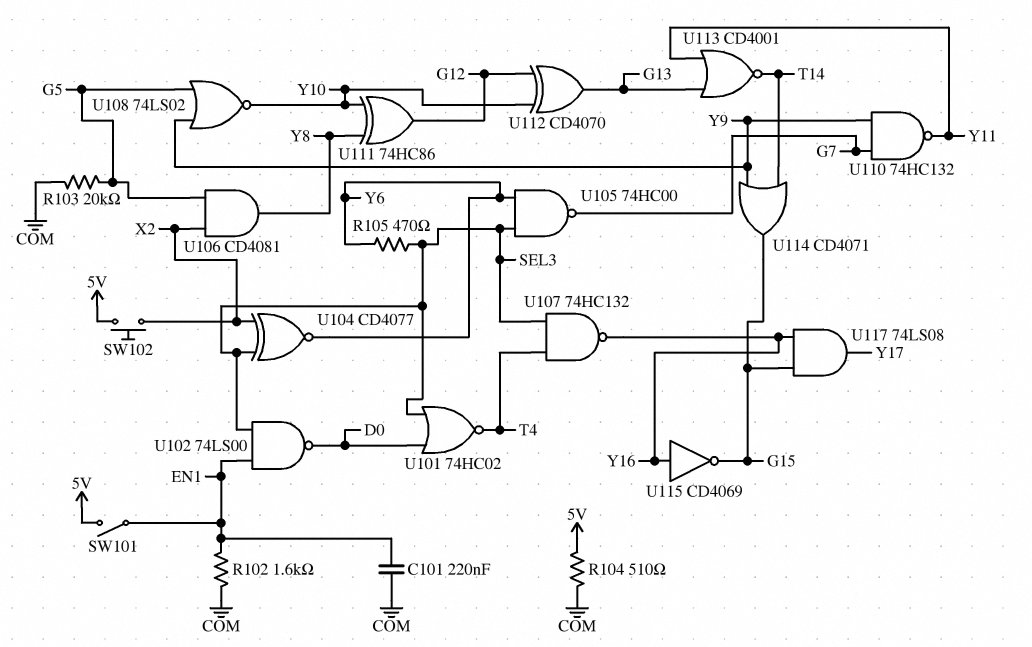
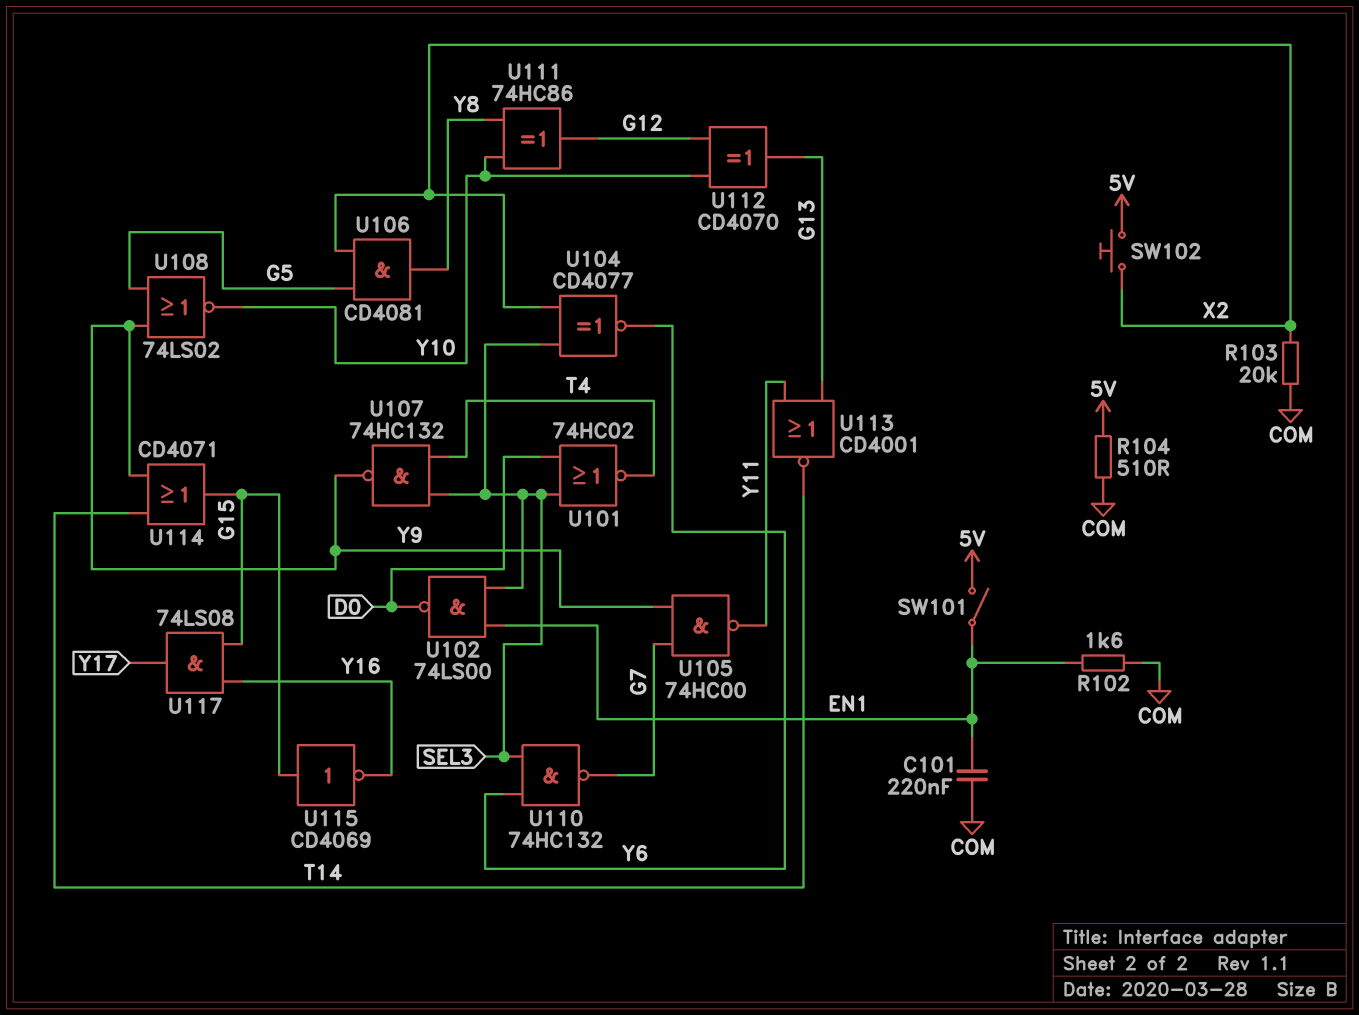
R103: 20k (COM, G5) -> 20k (COM, X2)
R105: 470 (SEL3, Y6) -> none
U105: NAND 74HC00 (in SEL3, in Y6, out G7) -> NAND 74HC00 (in G7, in Y9, out Y11)
U107: NAND 74HC132 (in SEL3, in T4, out Y16) -> NAND 74HC132 (in SEL3, in T4, out Y9)
U110: NAND 74HC132 (in G7, in Y9, out Y11) -> NAND 74HC132 (in SEL3, in Y6, out G7)
U115: NOT CD4069 (in Y16, out G15) -> NOT CD4069 (in G15, out Y16)

